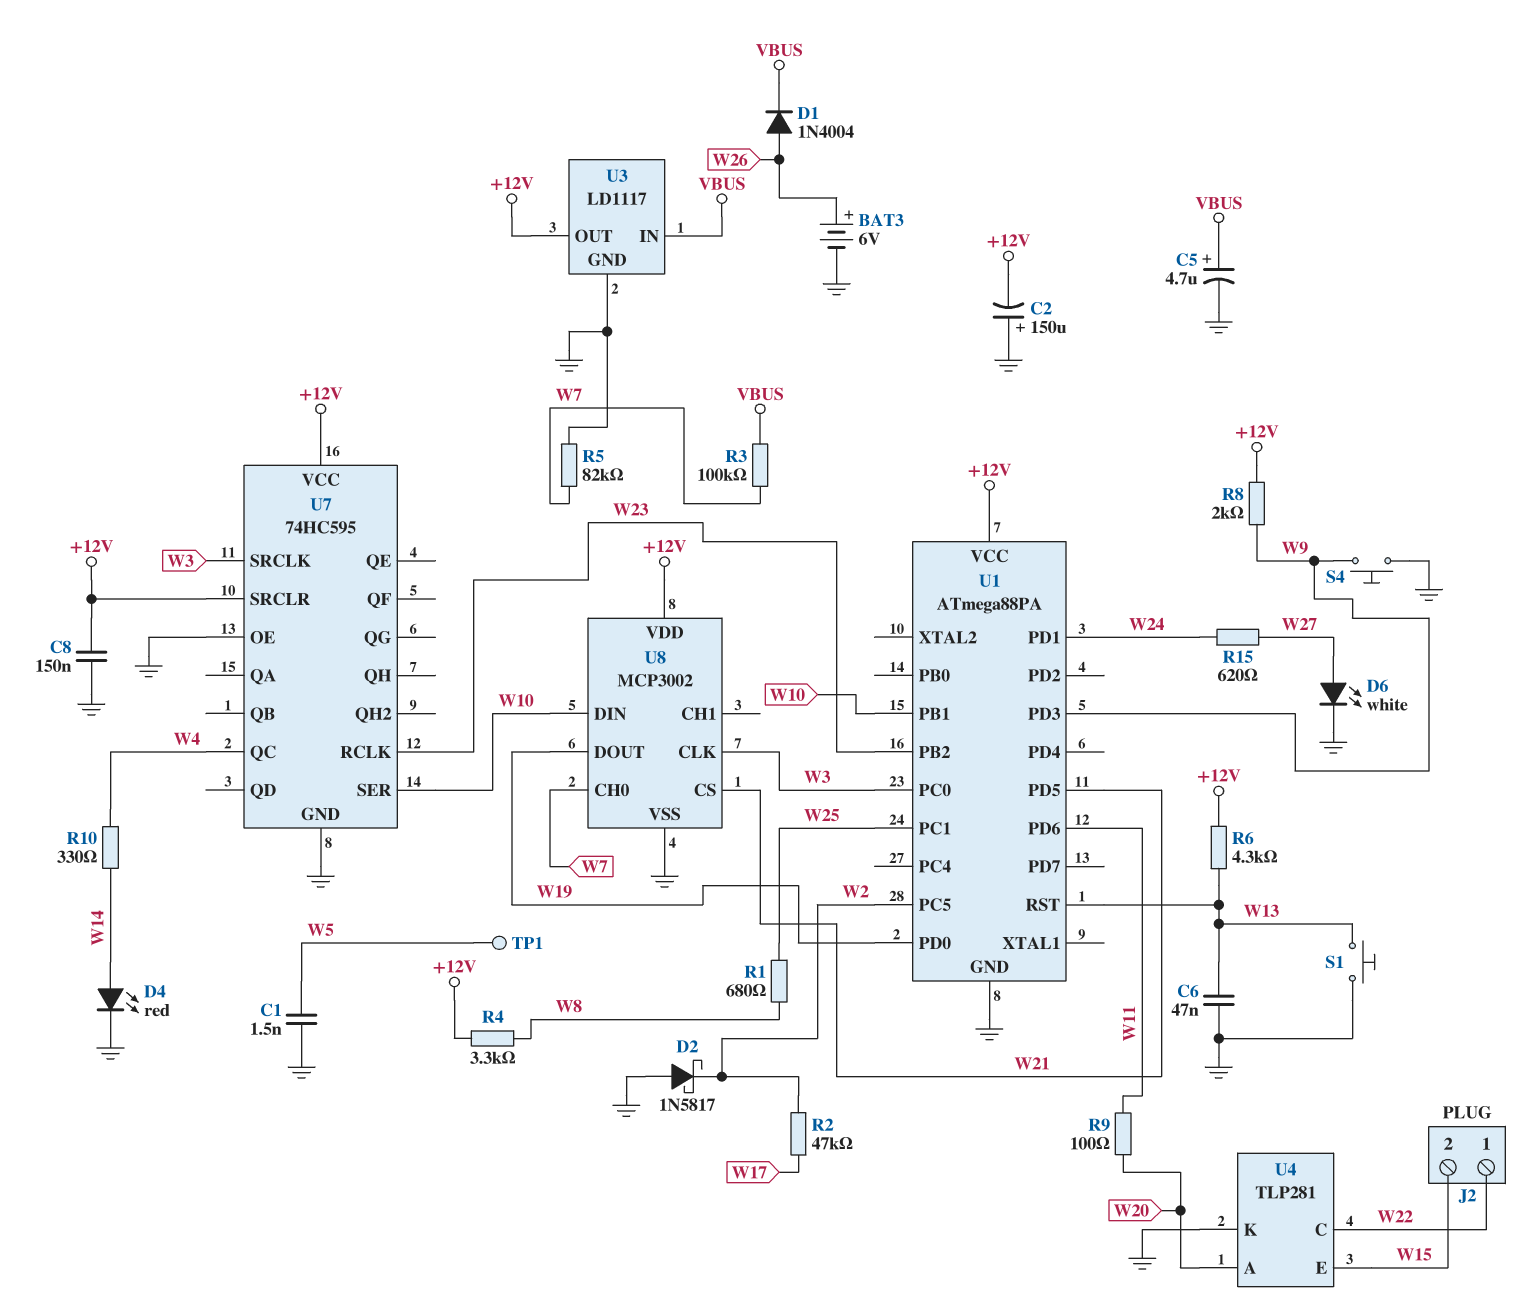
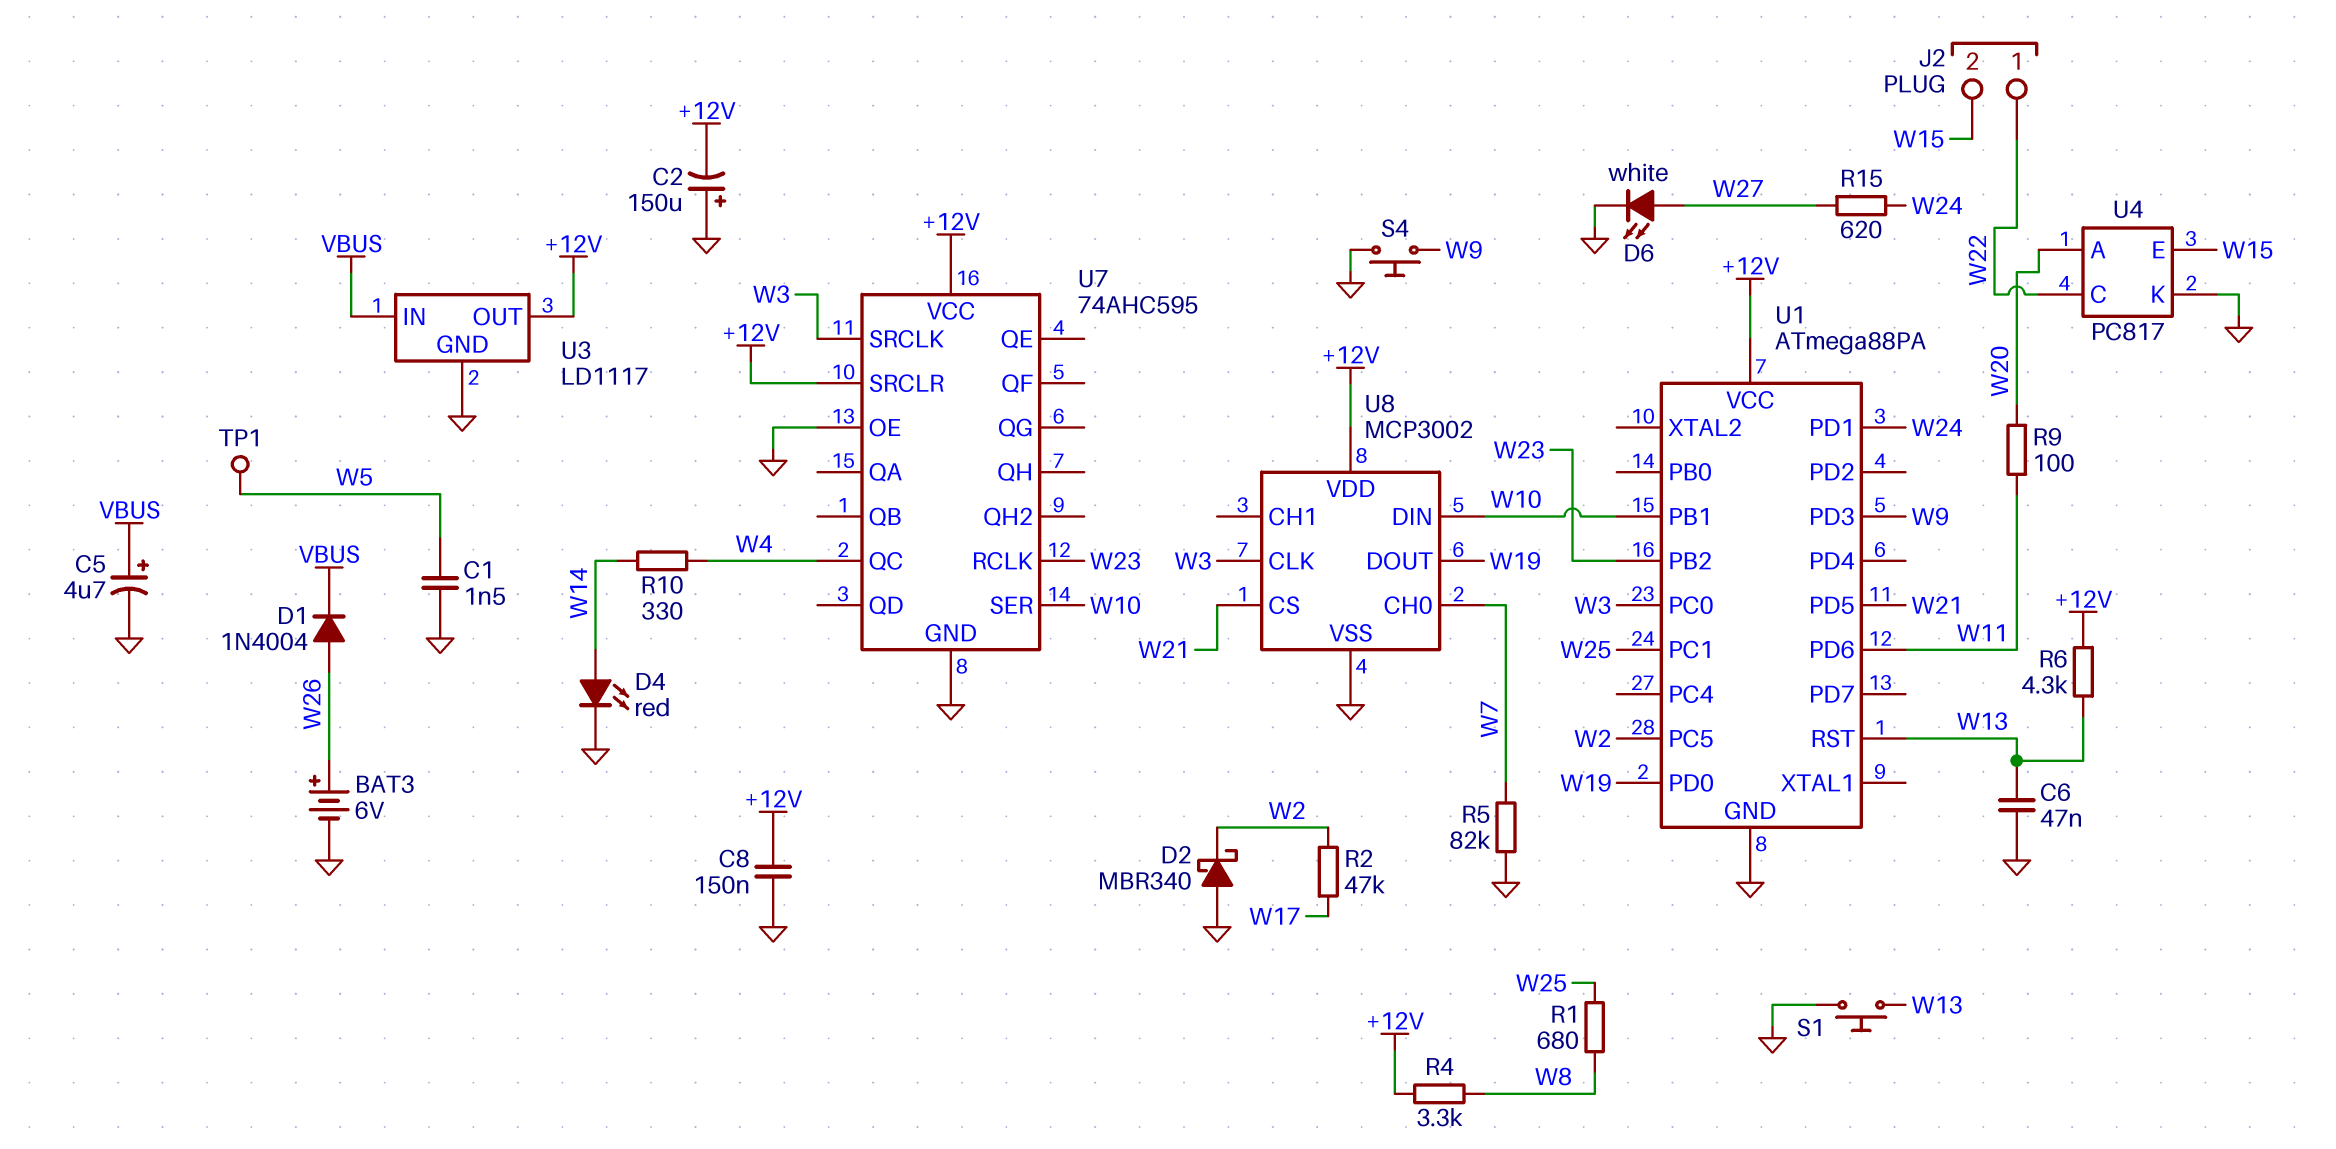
D2: schottky 1N5817 (A GND, K W2) -> schottky MBR340 (A GND, K W2)
R3: 100k (VBUS, W7) -> none
R8: 2k (+12V, W9) -> none
U4: TLP281 -> PC817
U7: 74HC595 -> 74AHC595

